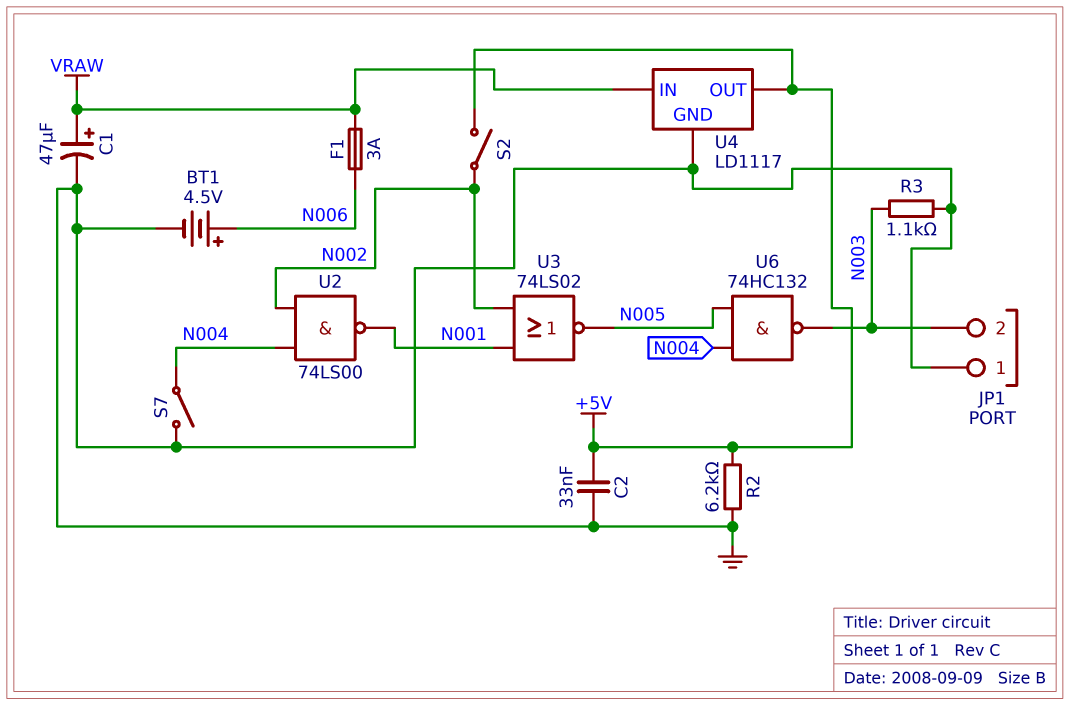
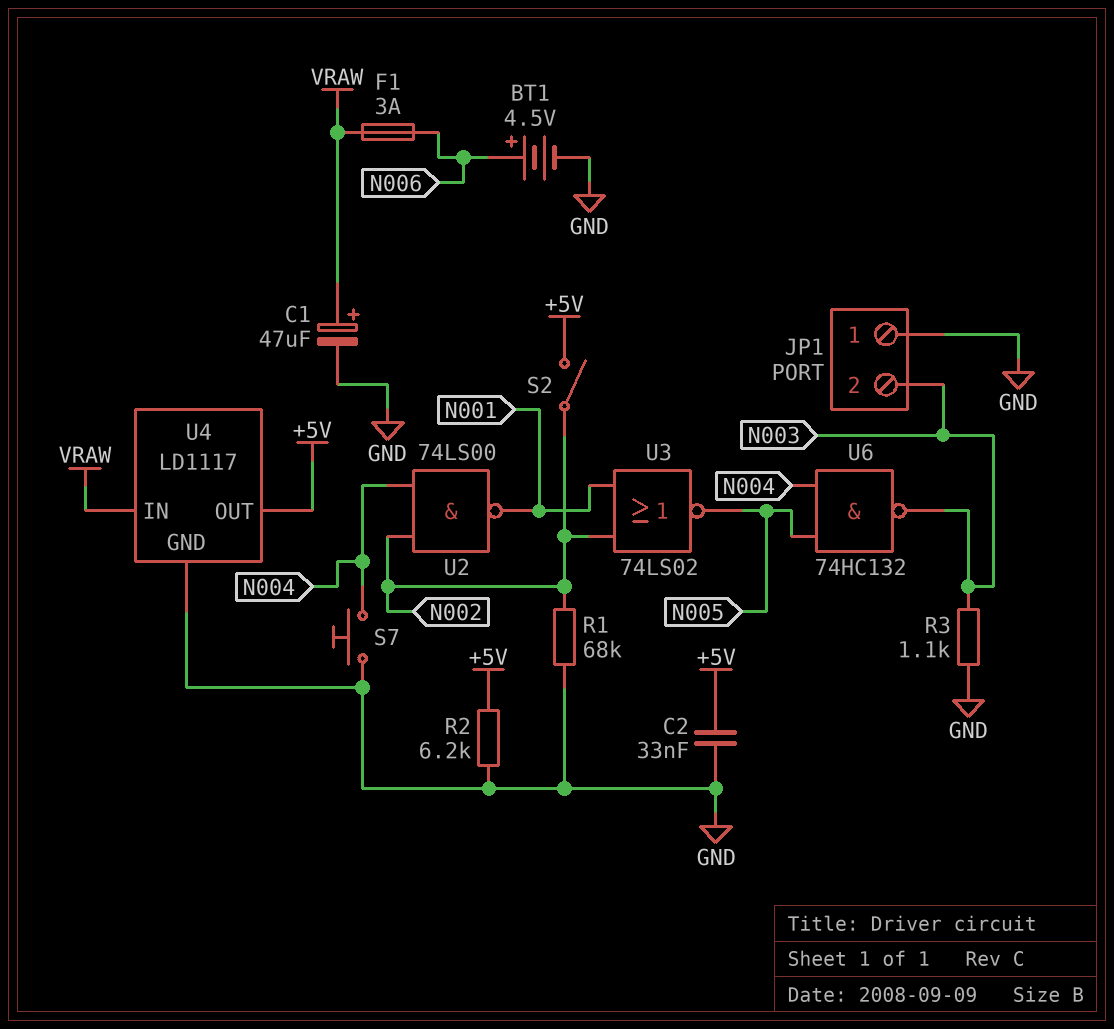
R1: none -> 68k (GND, N002)
S7: switch (GND, N004) -> button (GND, N004)

